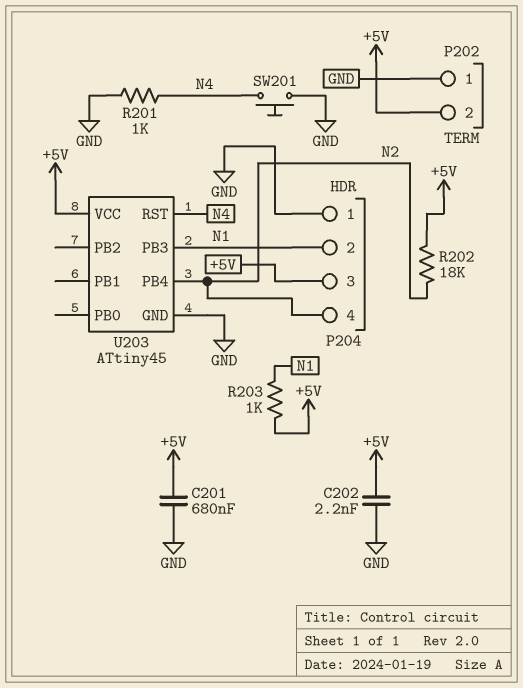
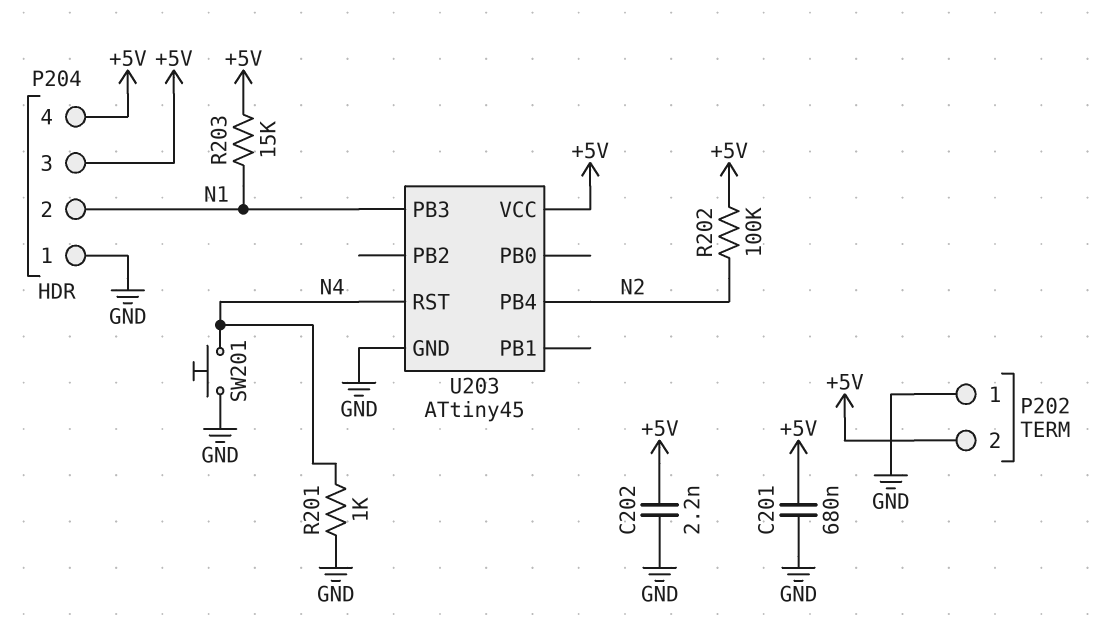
P204 pin 4: N2 -> +5V
R202: 18k (+5V, N2) -> 100k (+5V, N2)
R203: 1k (+5V, N1) -> 15k (+5V, N1)

